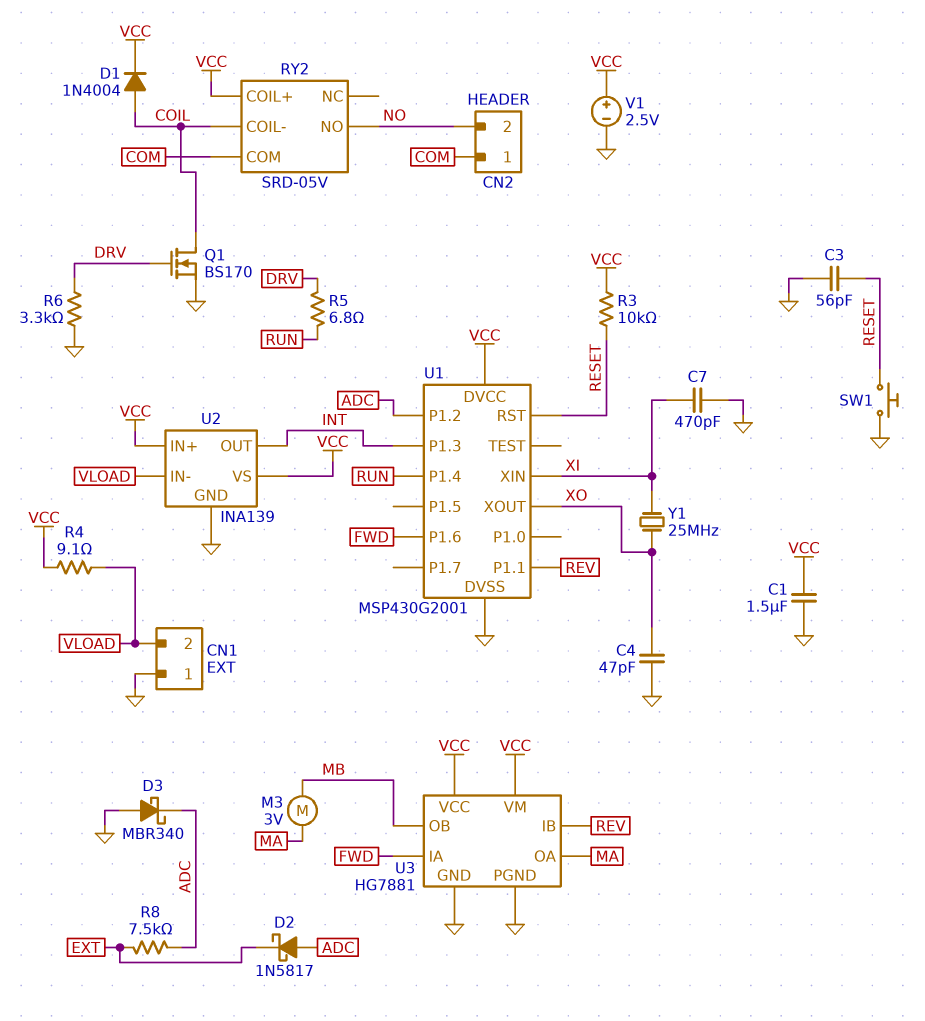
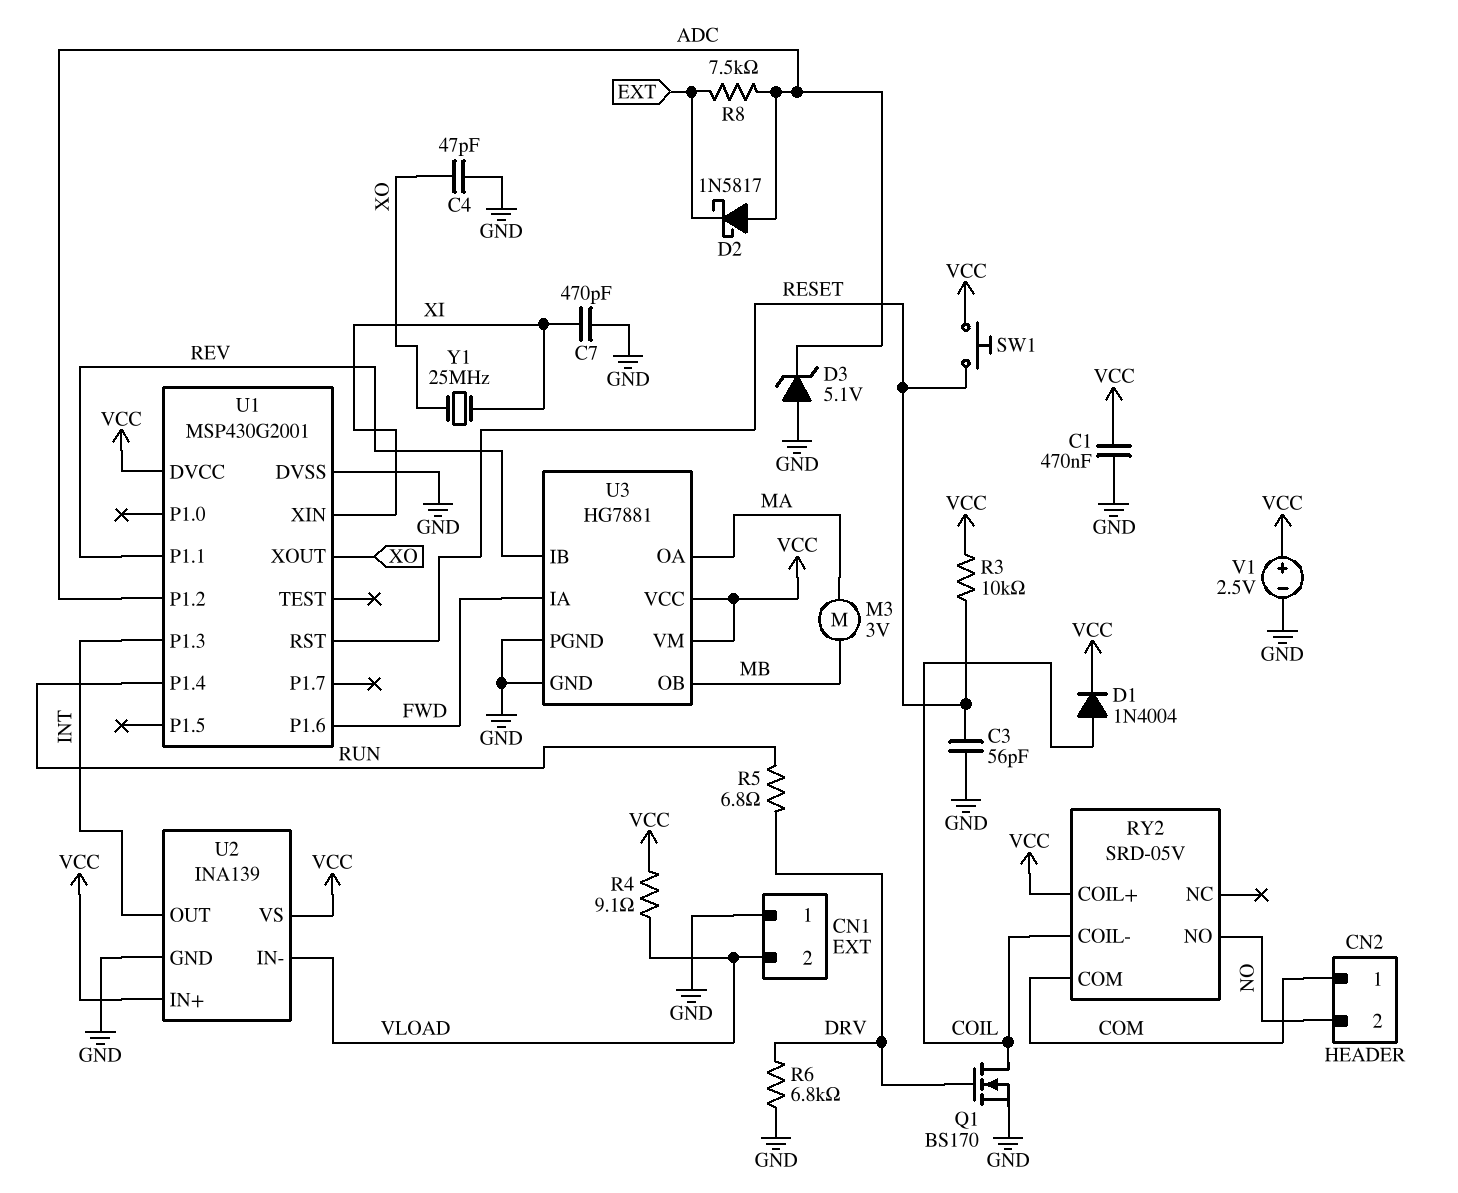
C1: 1.5uF (GND, VCC) -> 470nF (GND, VCC)
D3: schottky MBR340 (A GND, K ADC) -> zener 5.1V (A GND, K ADC)
R6: 3.3k (DRV, GND) -> 6.8k (DRV, GND)
SW1: button (GND, RESET) -> button (RESET, VCC)

